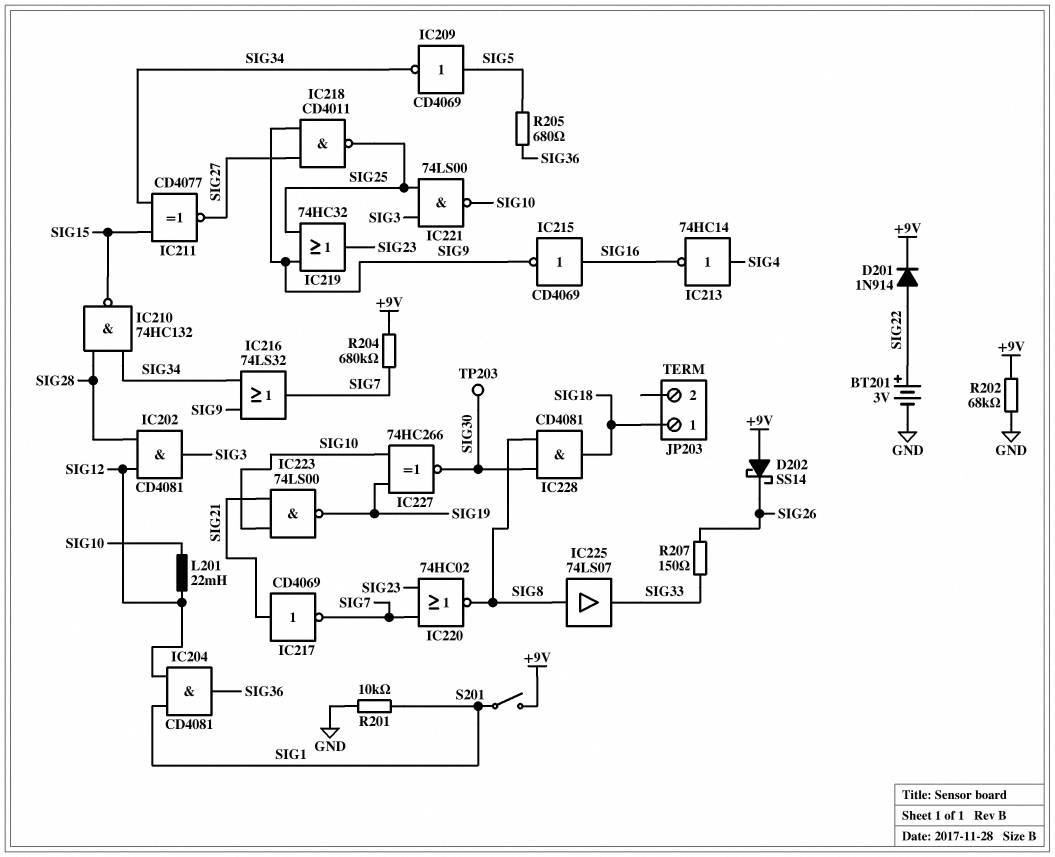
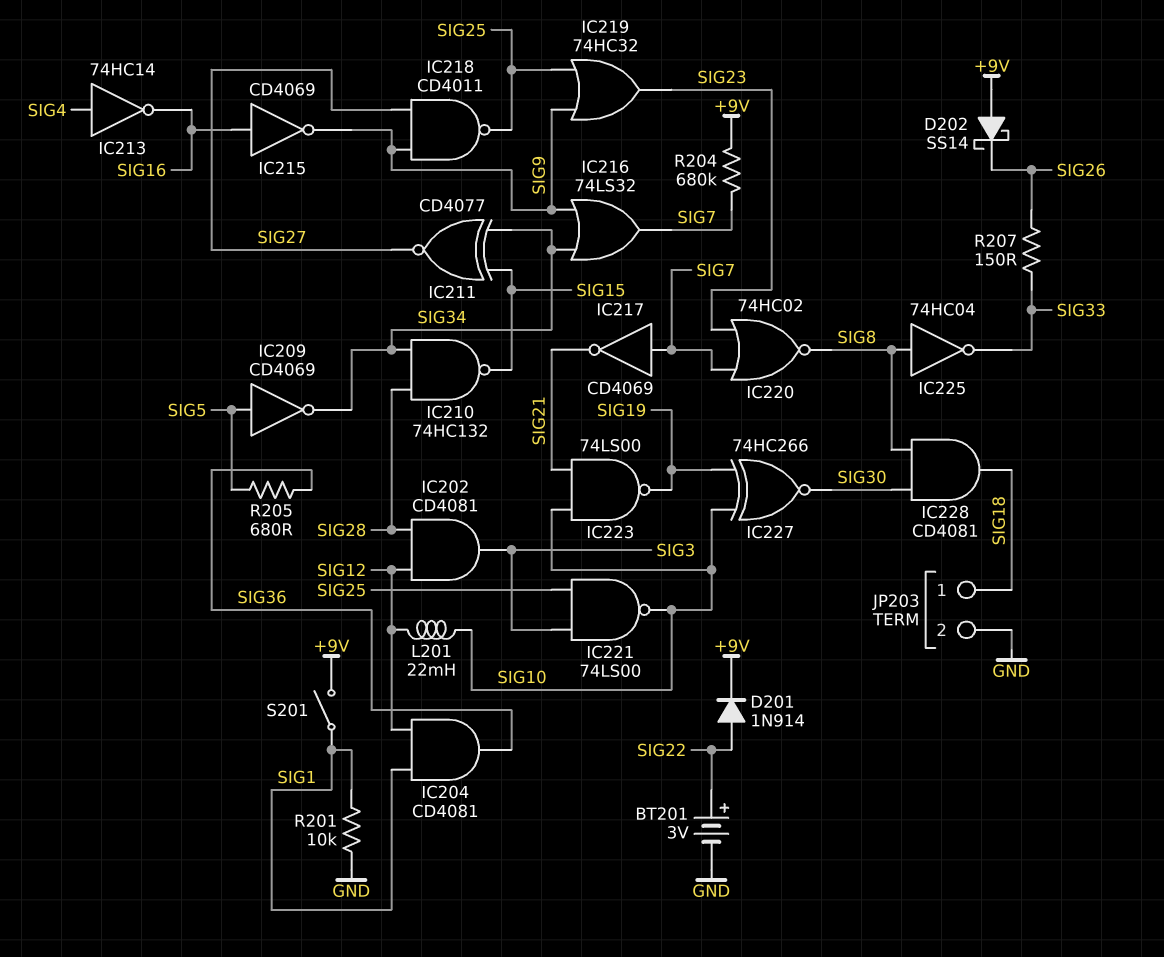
IC217: NOT CD4069 (in SIG21, out SIG7) -> NOT CD4069 (in SIG7, out SIG21)
IC225: buffer 74LS07 (in SIG8, out SIG33) -> NOT 74HC04 (in SIG8, out SIG33)
JP203 pin 2: none -> GND
R202: 68k (+9V, GND) -> none
TP203: test point (SIG30) -> none

